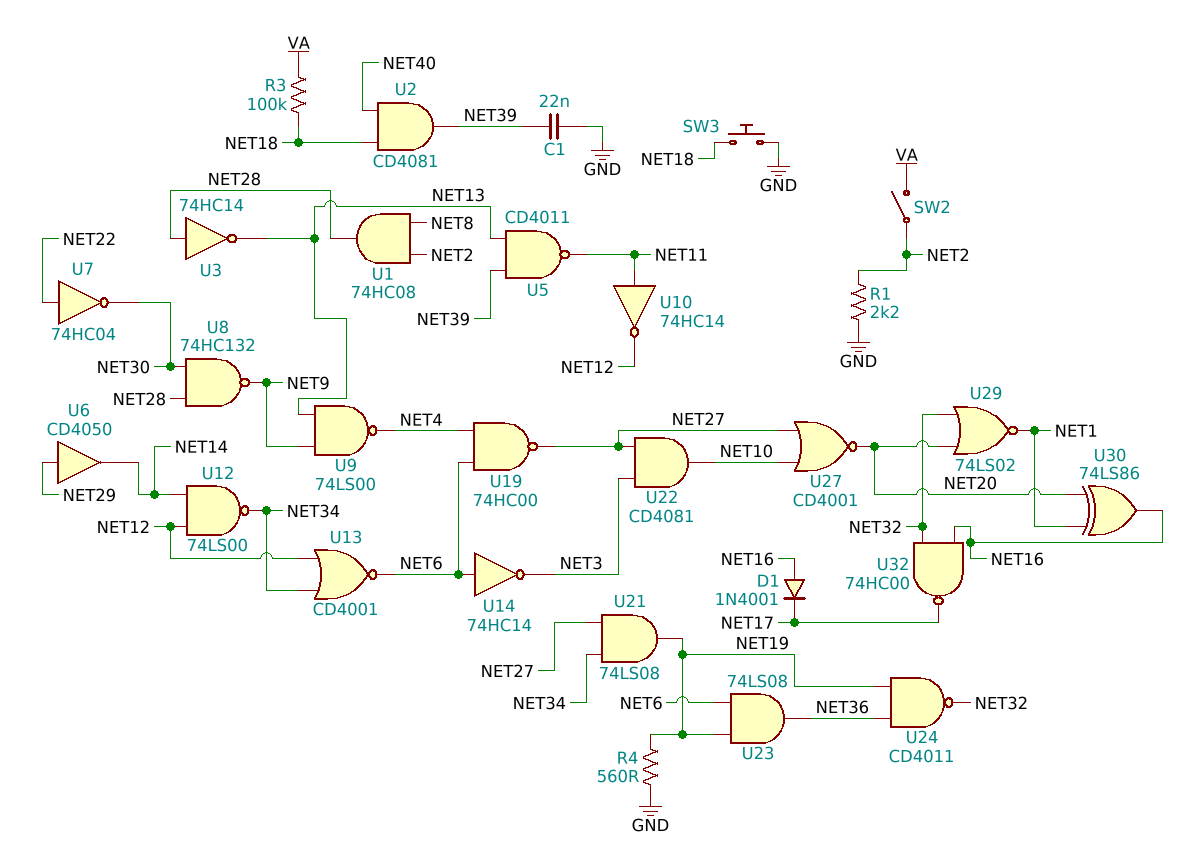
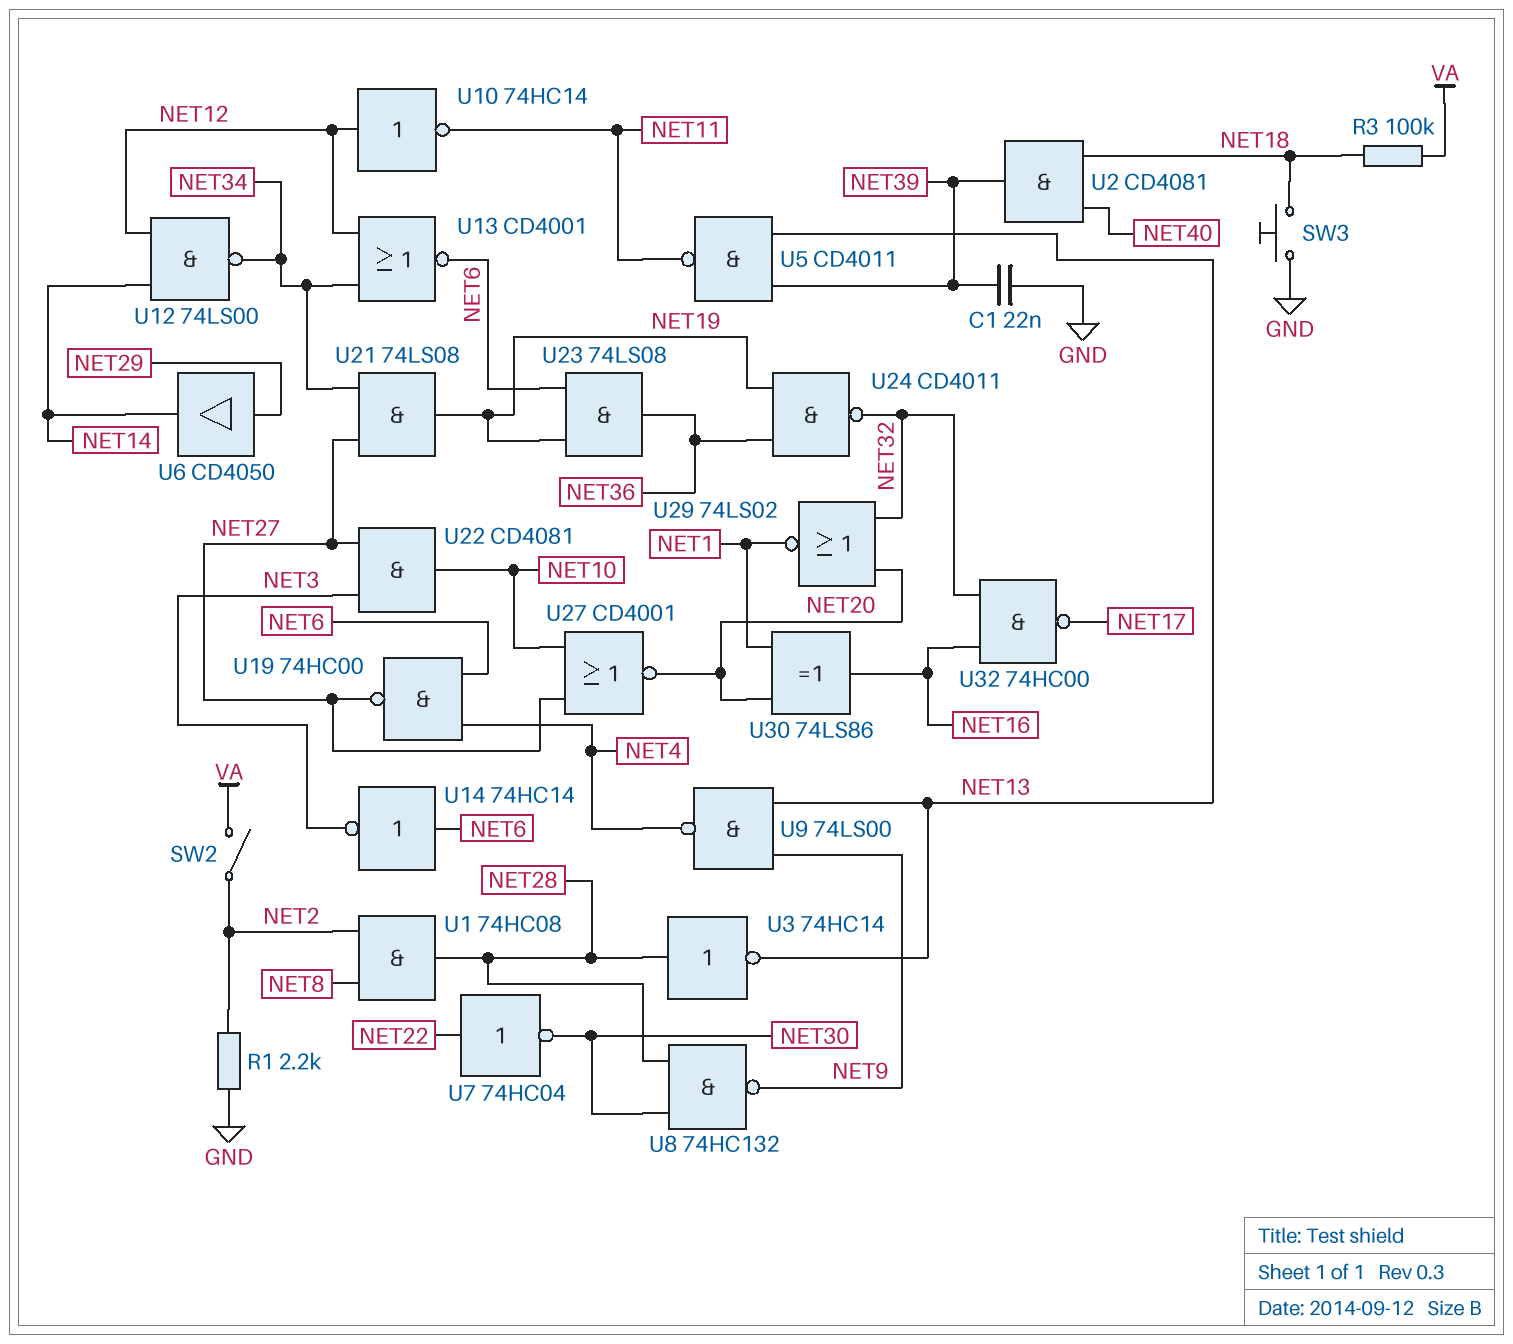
D1: diode 1N4001 (A NET16, K NET17) -> none
R4: 560 (GND, NET19) -> none
U10: NOT 74HC14 (in NET11, out NET12) -> NOT 74HC14 (in NET12, out NET11)

